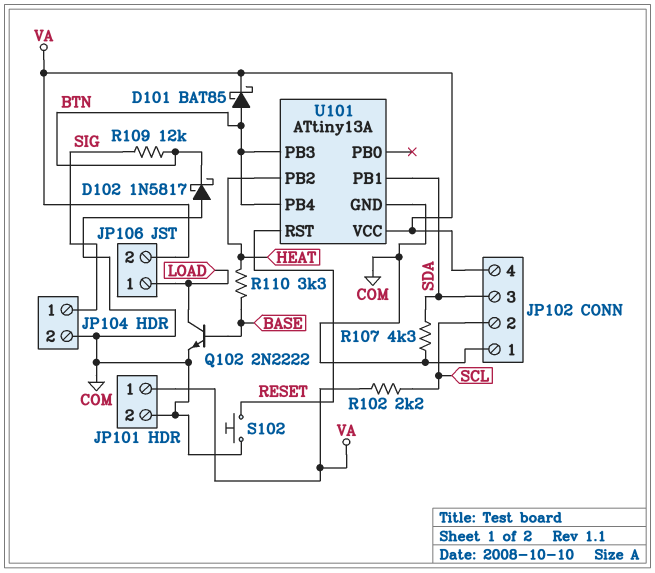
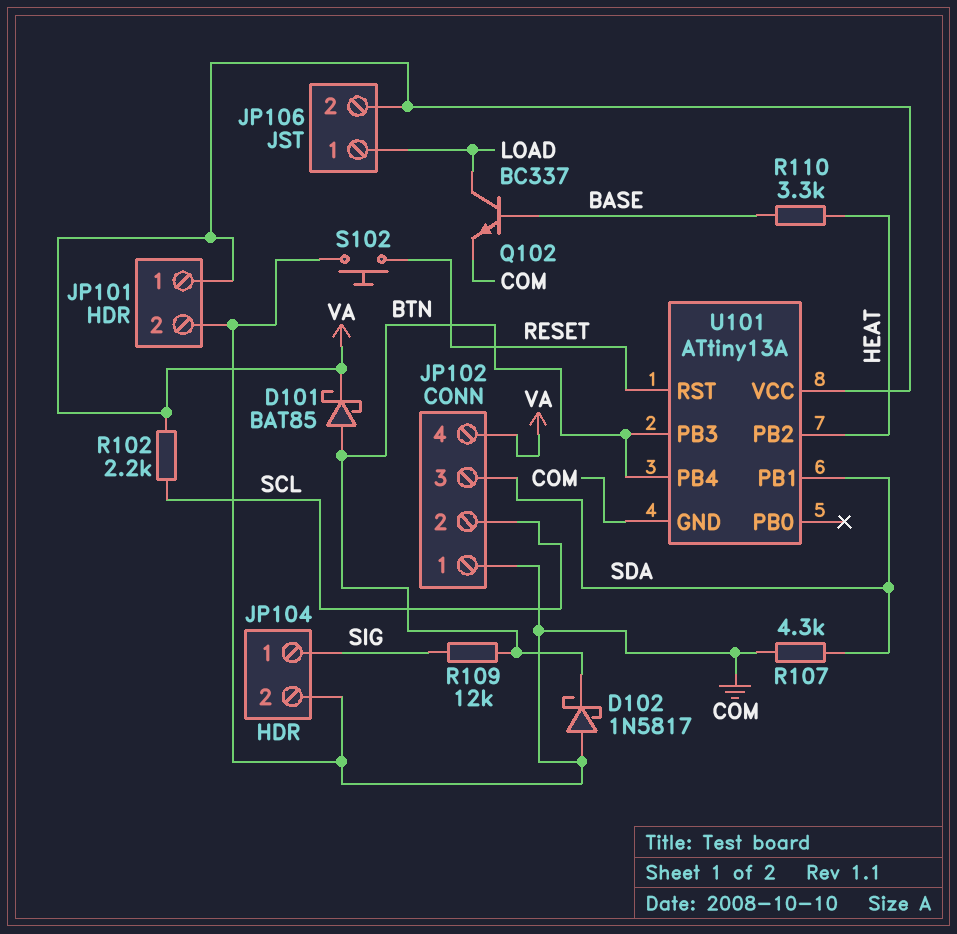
Q102: NPN 2N2222 (B BASE, C LOAD, E COM) -> NPN BC337 (B BASE, C LOAD, E COM)

